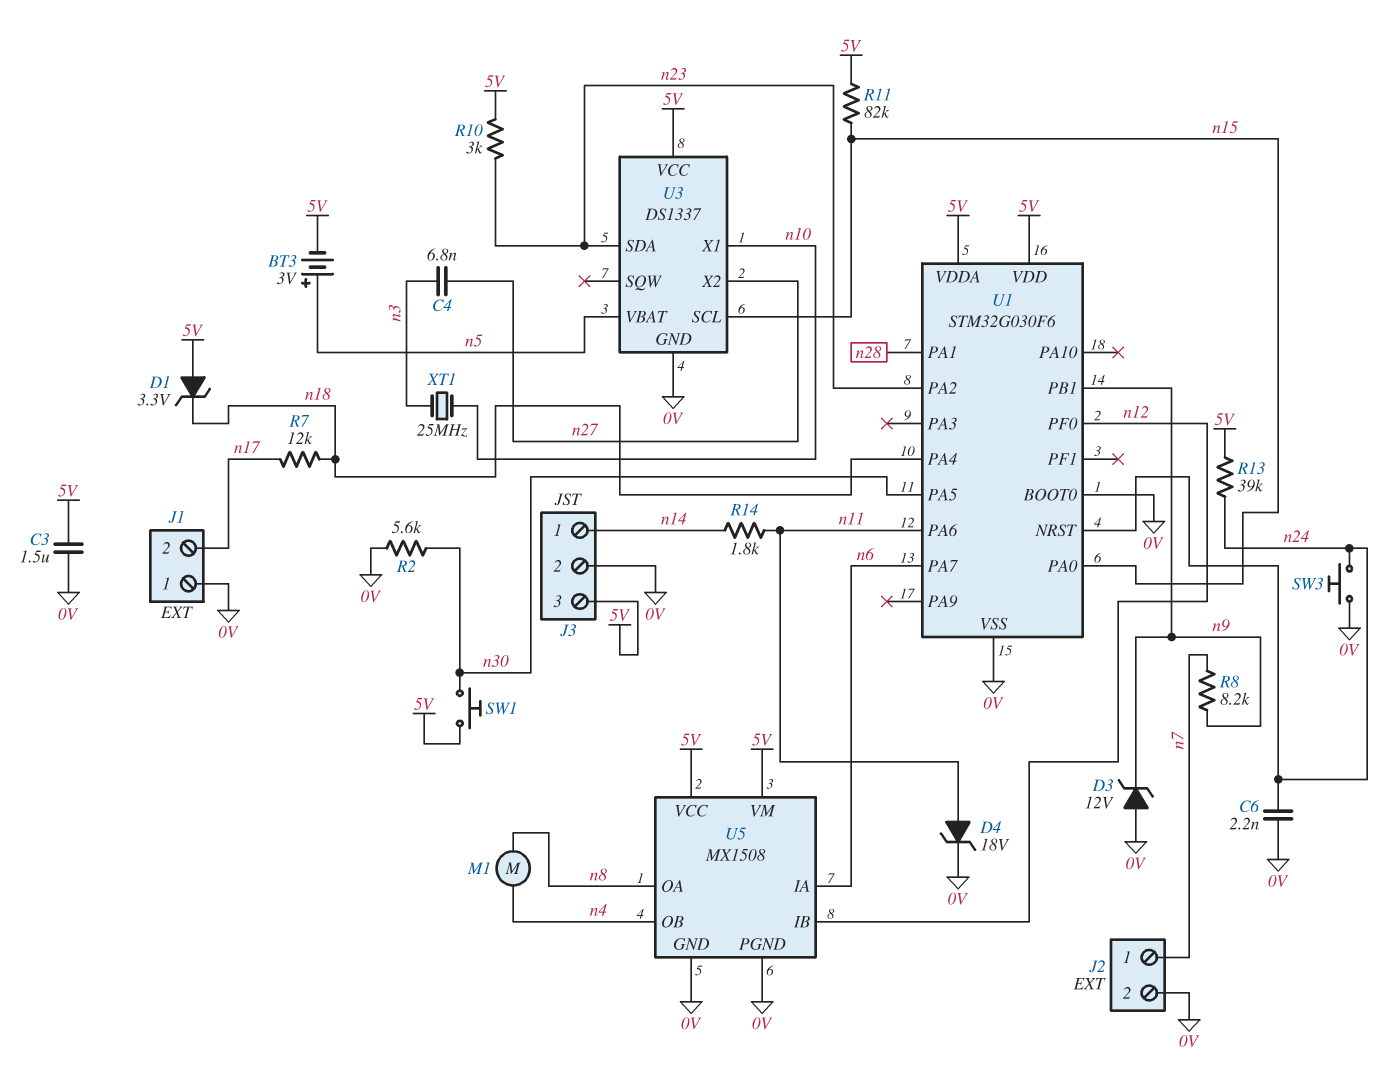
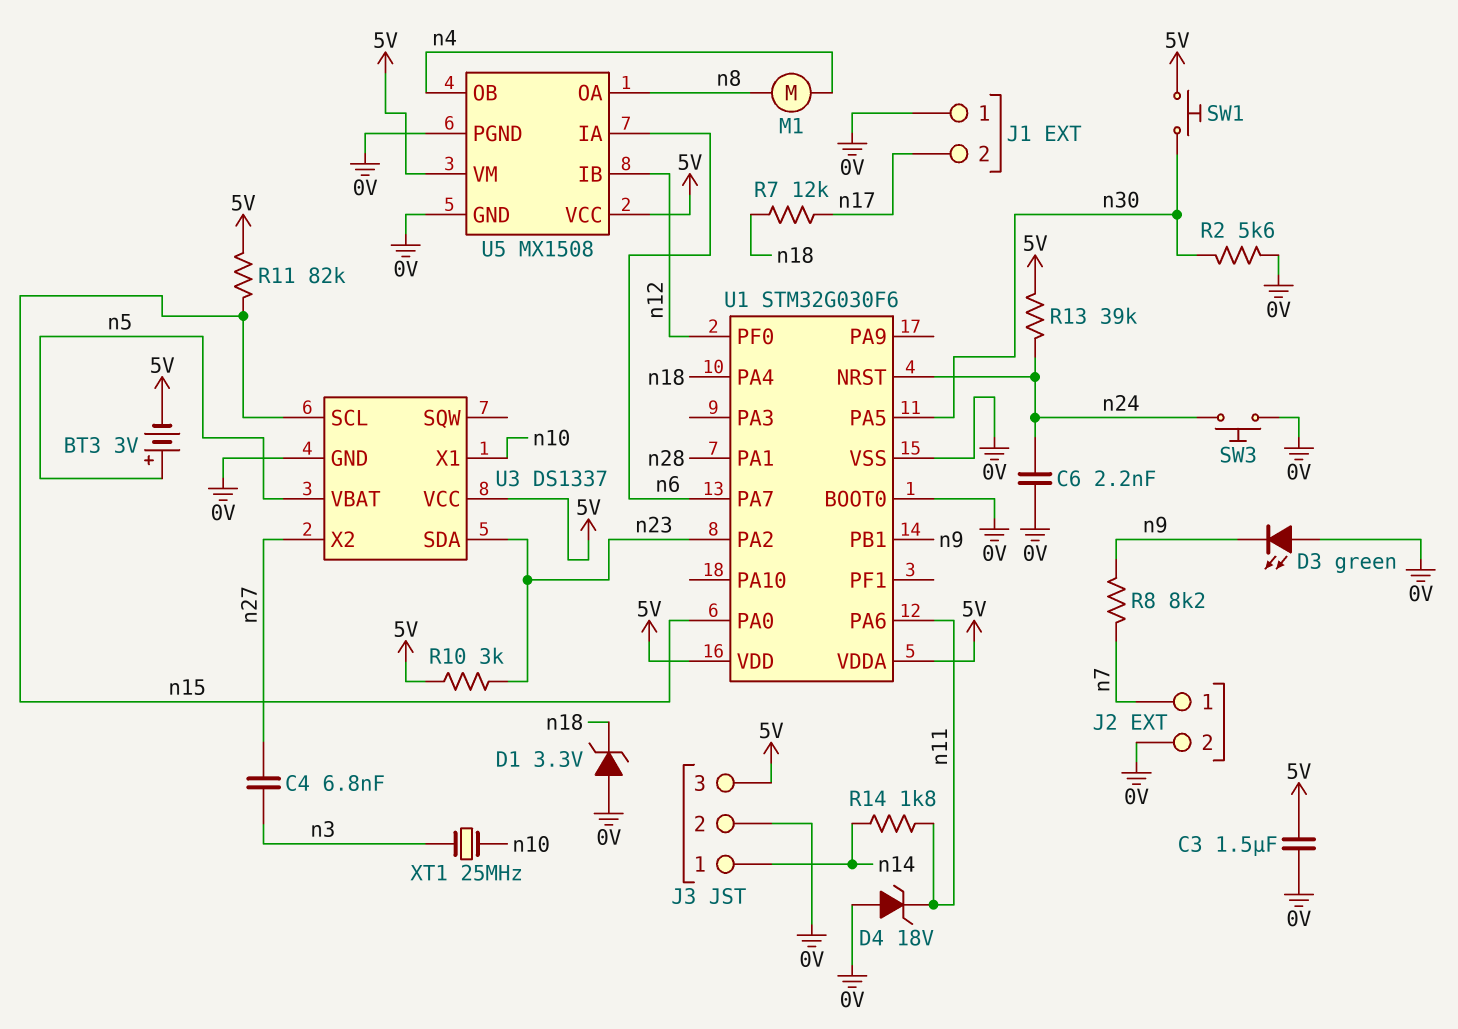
D1: zener 3.3V (A 5V, K n18) -> zener 3.3V (A 0V, K n18)
D3: zener 12V (A 0V, K n9) -> LED green (A 0V, K n9)
D4: zener 18V (A n11, K 0V) -> zener 18V (A 0V, K n11)

